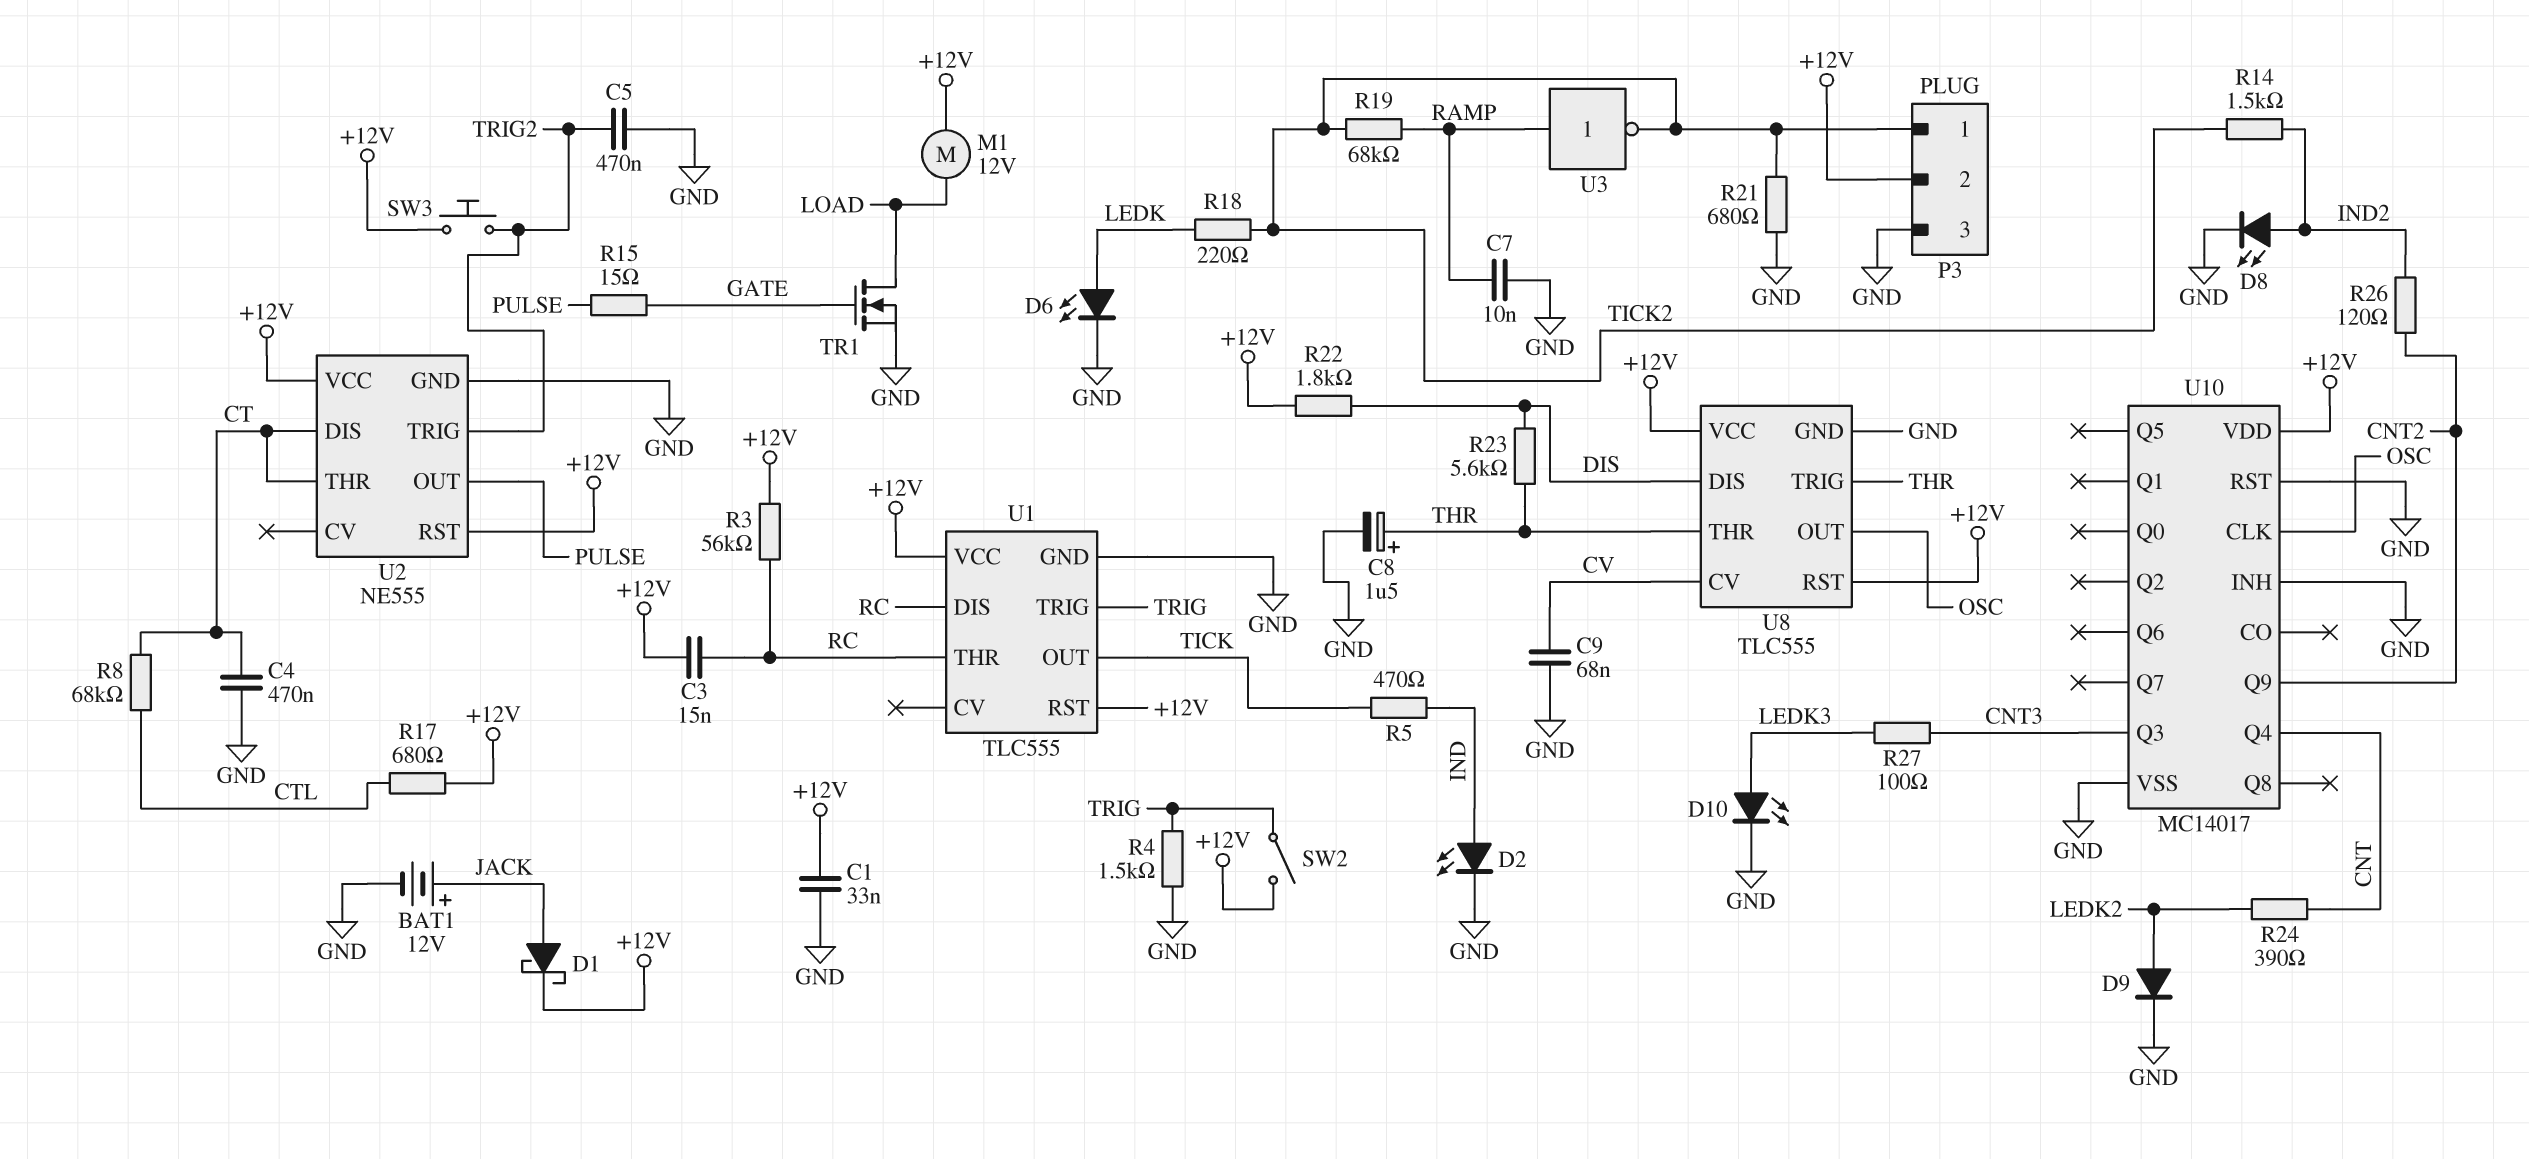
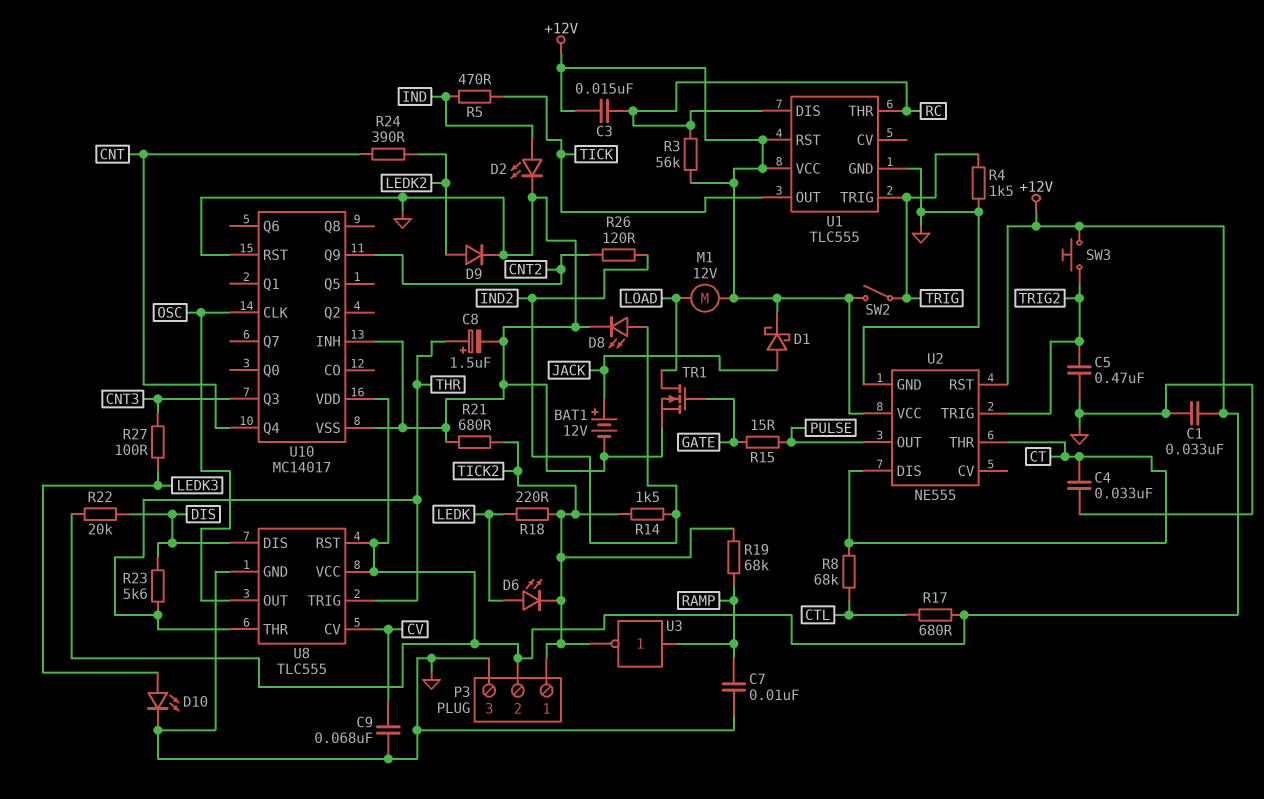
C4: 470nF (CT, GND) -> 33nF (CT, GND)
D6: LED (A LEDK, K GND) -> LED (A LEDK, K TICK2)
R22: 1.8k (+12V, DIS) -> 20k (+12V, DIS)

